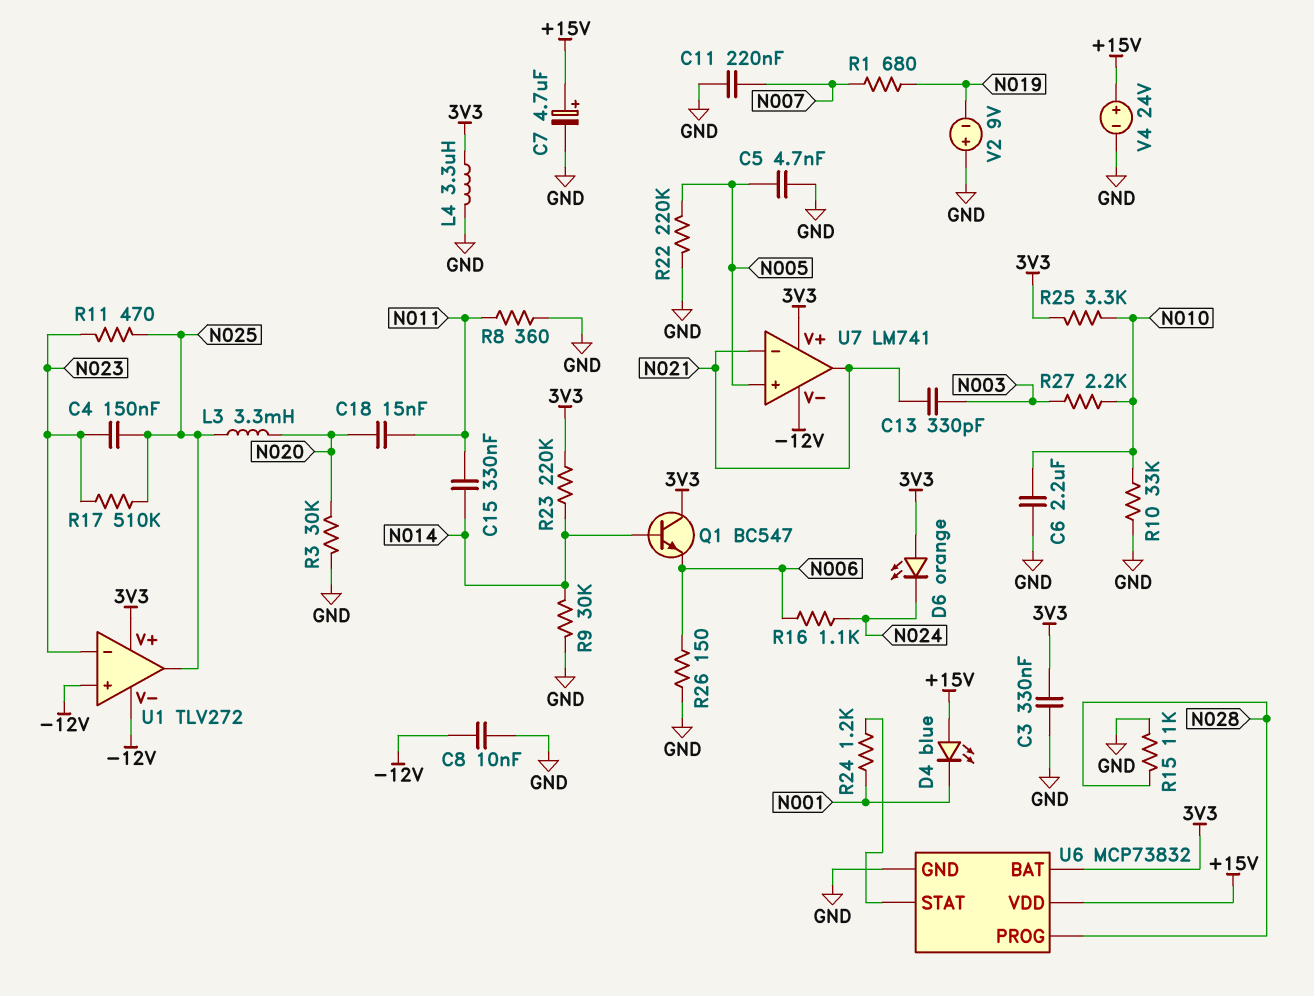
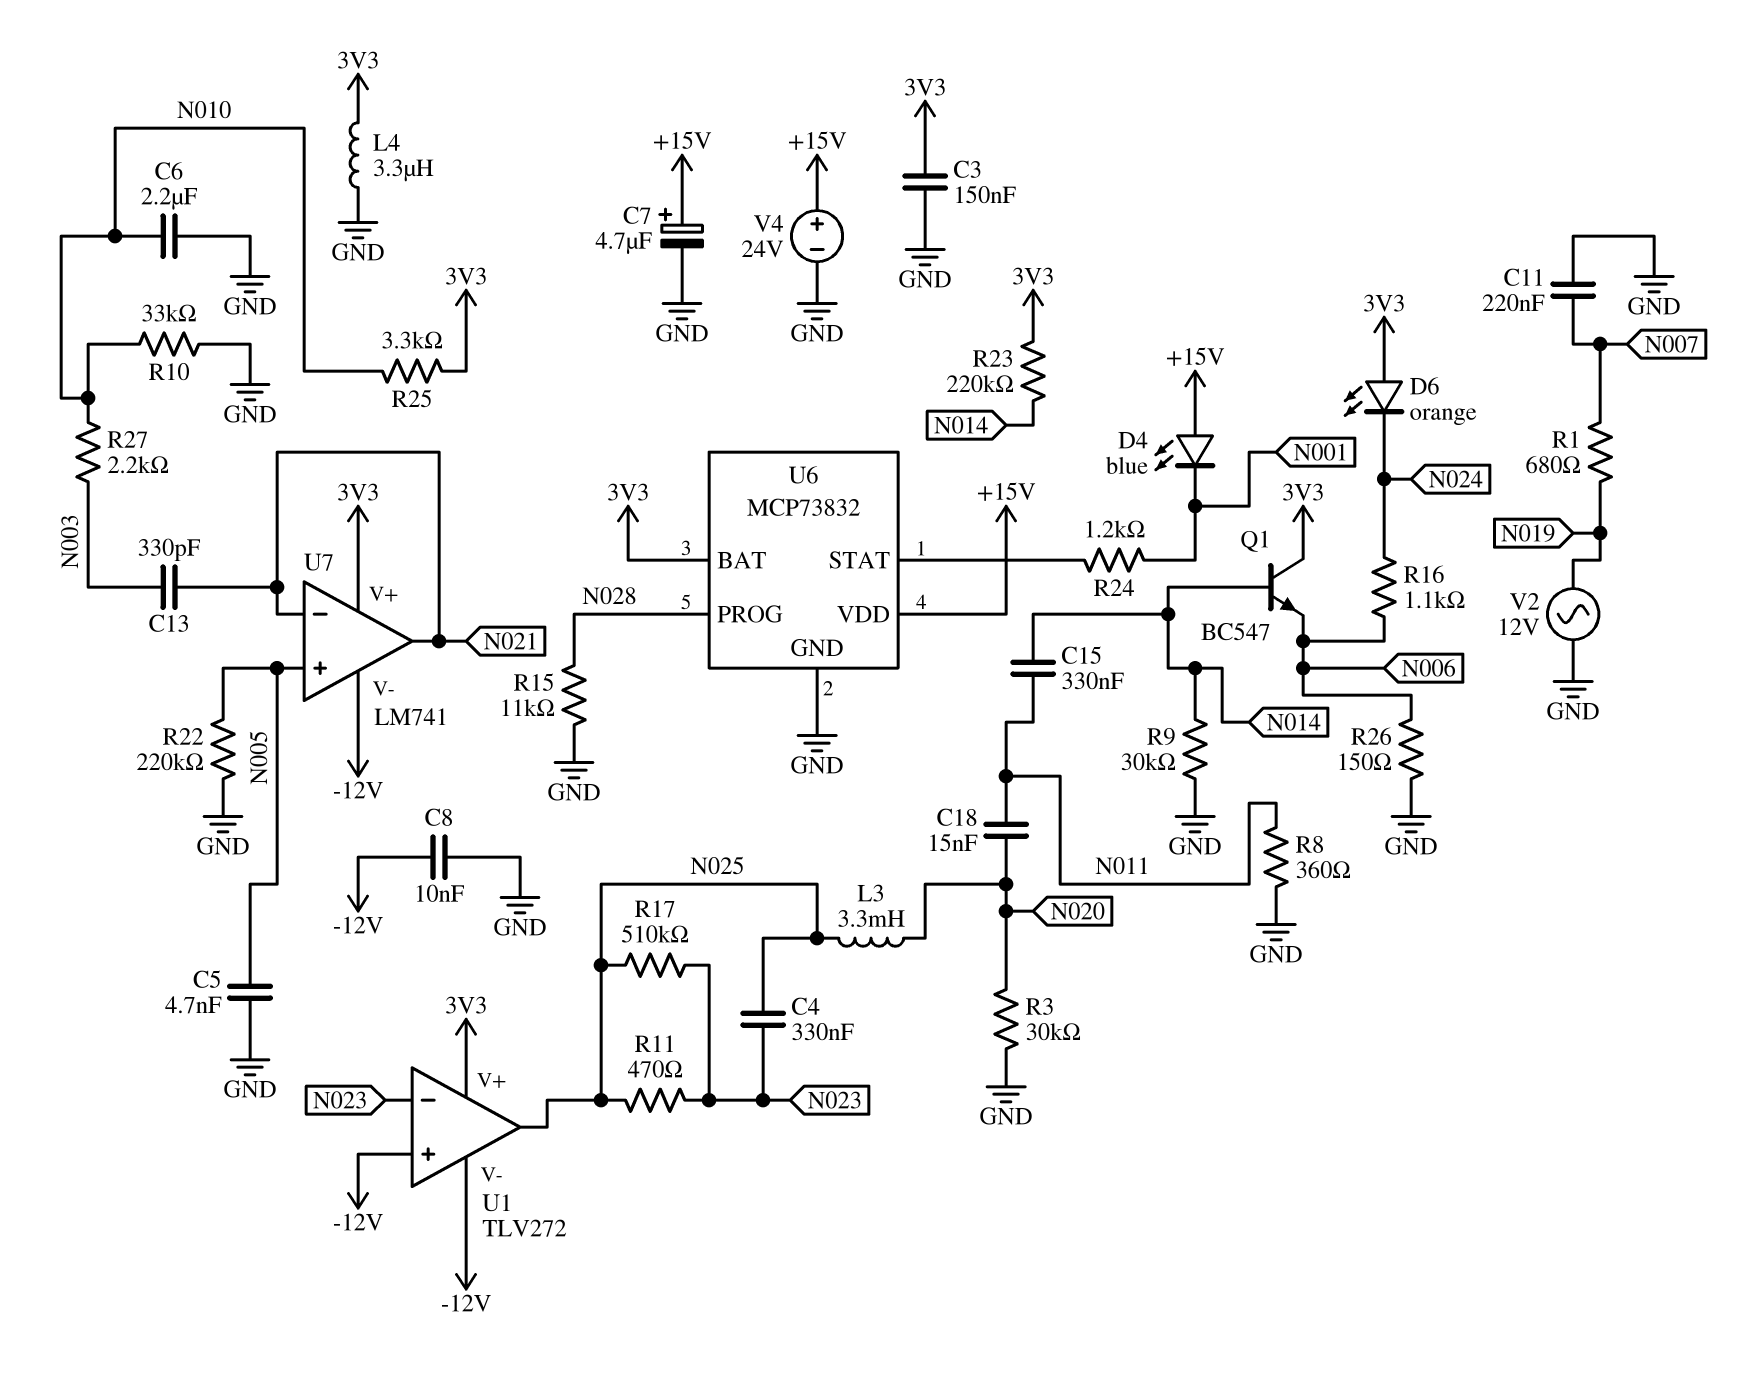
C3: 330nF (3V3, GND) -> 150nF (3V3, GND)
C4: 150nF (N023, N025) -> 330nF (N023, N025)
V2: 9V (plus GND, minus N019) -> AC 12V (GND, N019)

